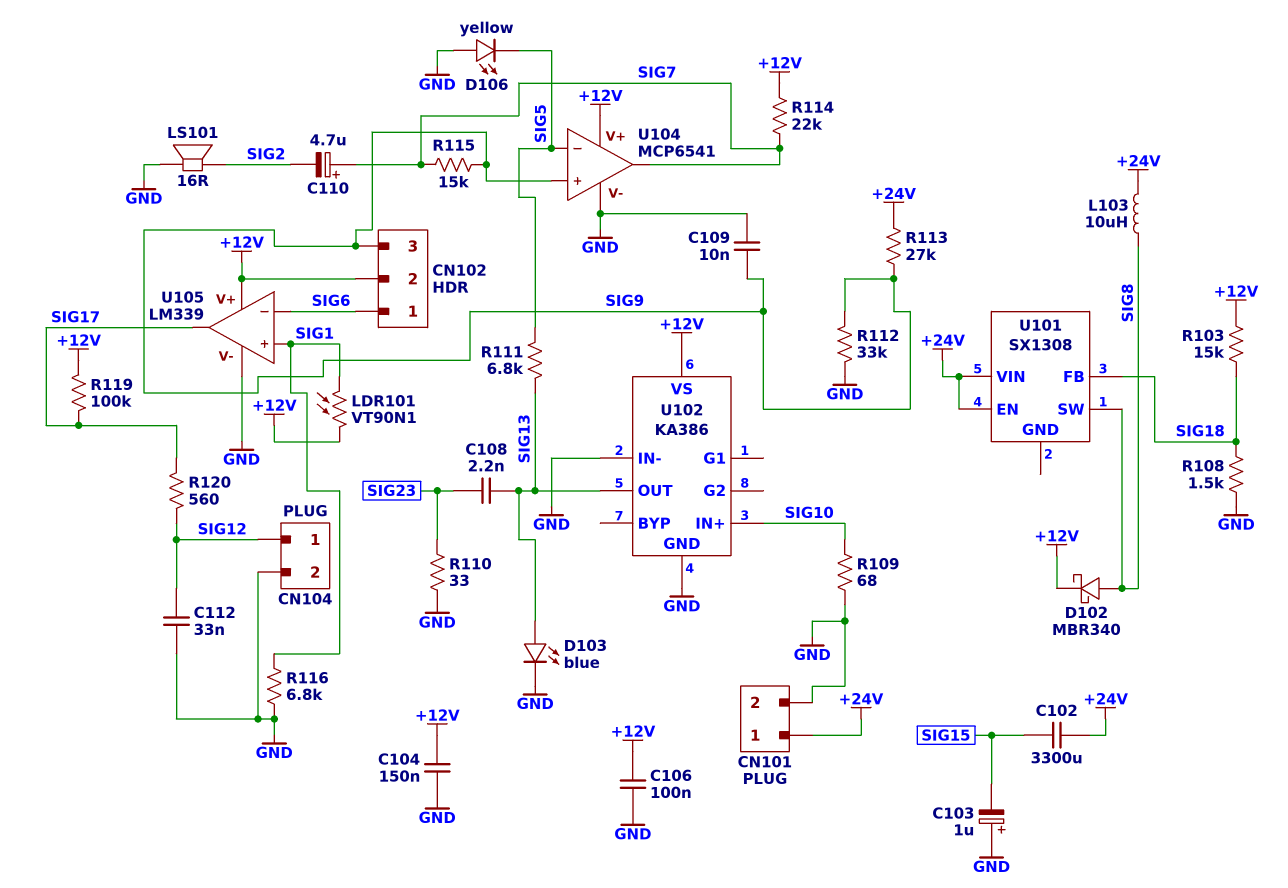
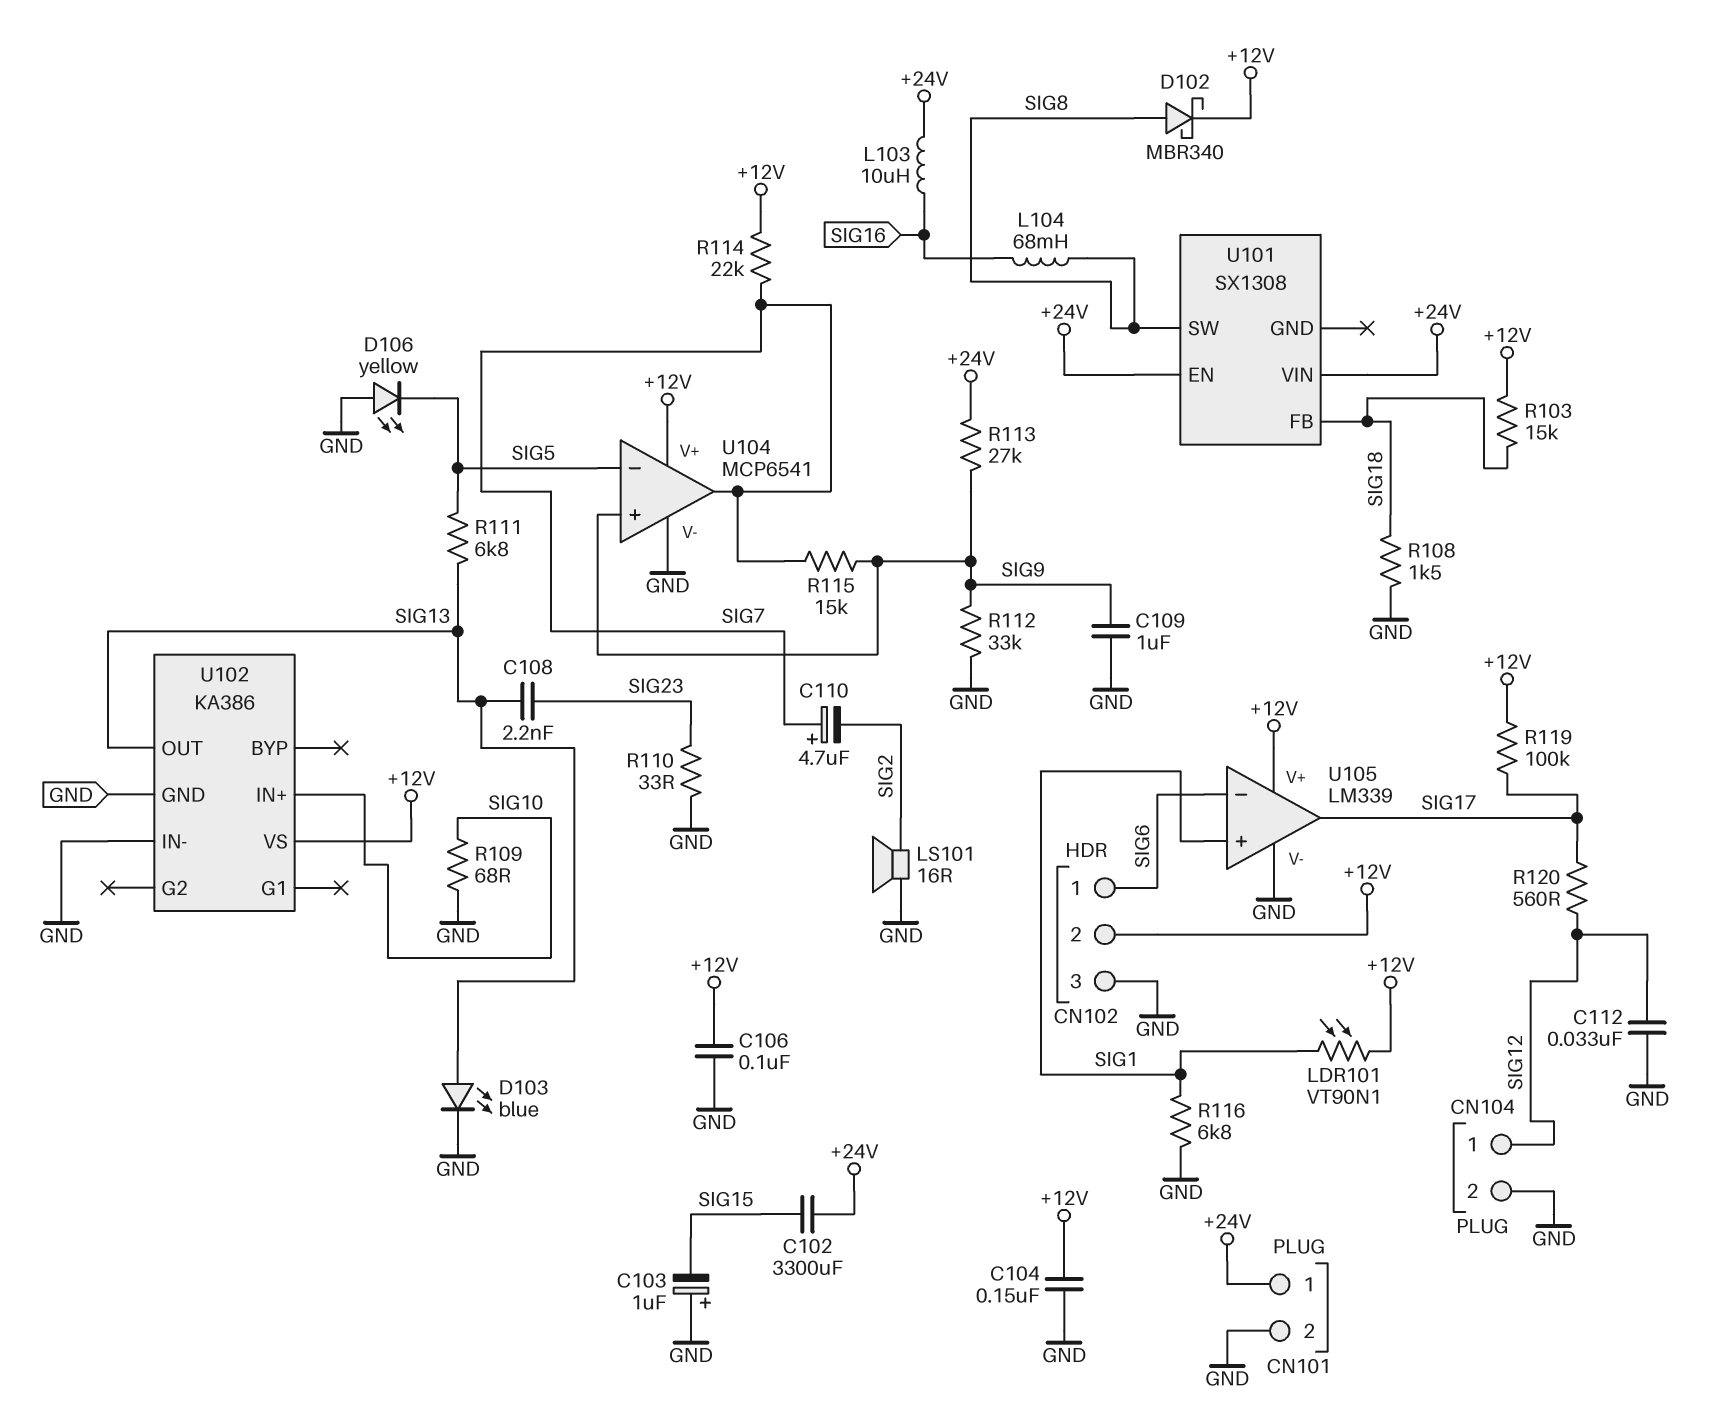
C109: 10nF (GND, SIG9) -> 1uF (GND, SIG9)
CN102 pin 3: SIG9 -> GND
L103: 10uH (+24V, SIG8) -> 10uH (+24V, SIG16)
L104: none -> 68mH (SIG8, SIG16)

